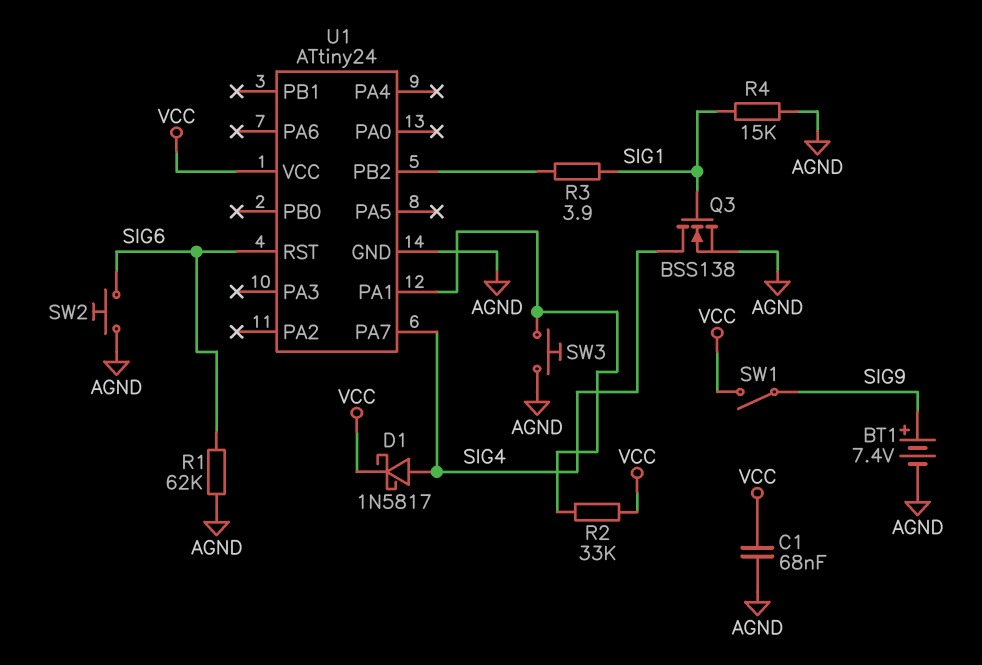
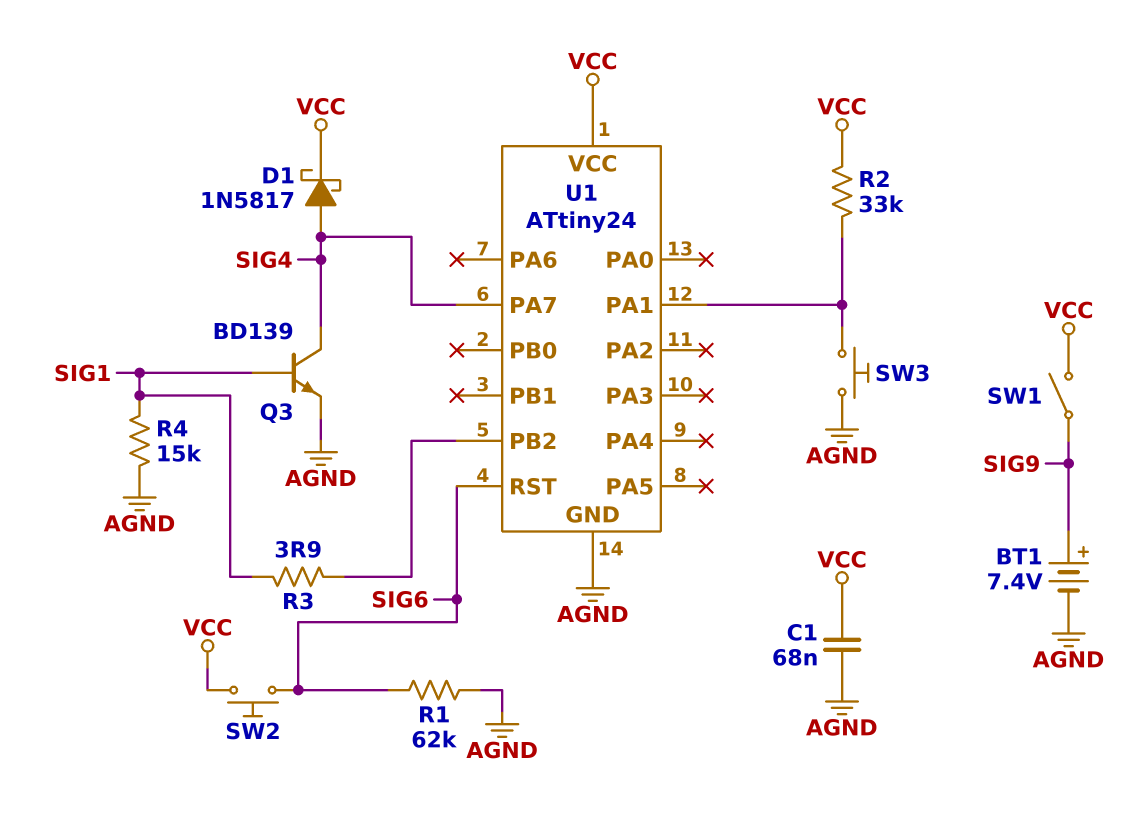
Q3: NMOS BSS138 (G SIG1, D SIG4, S AGND) -> NPN BD139 (B SIG1, C SIG4, E AGND)
SW2: button (AGND, SIG6) -> button (SIG6, VCC)

